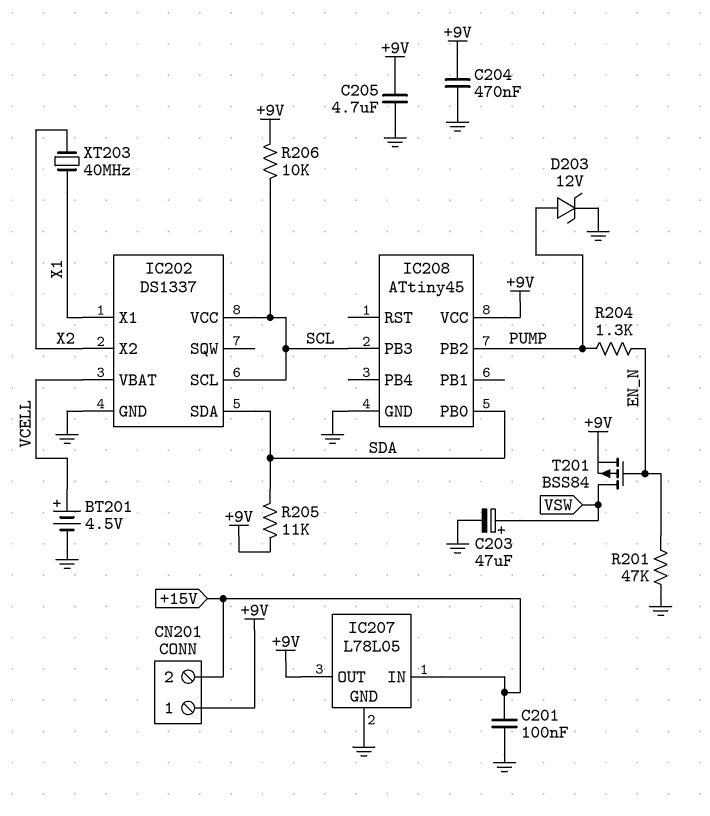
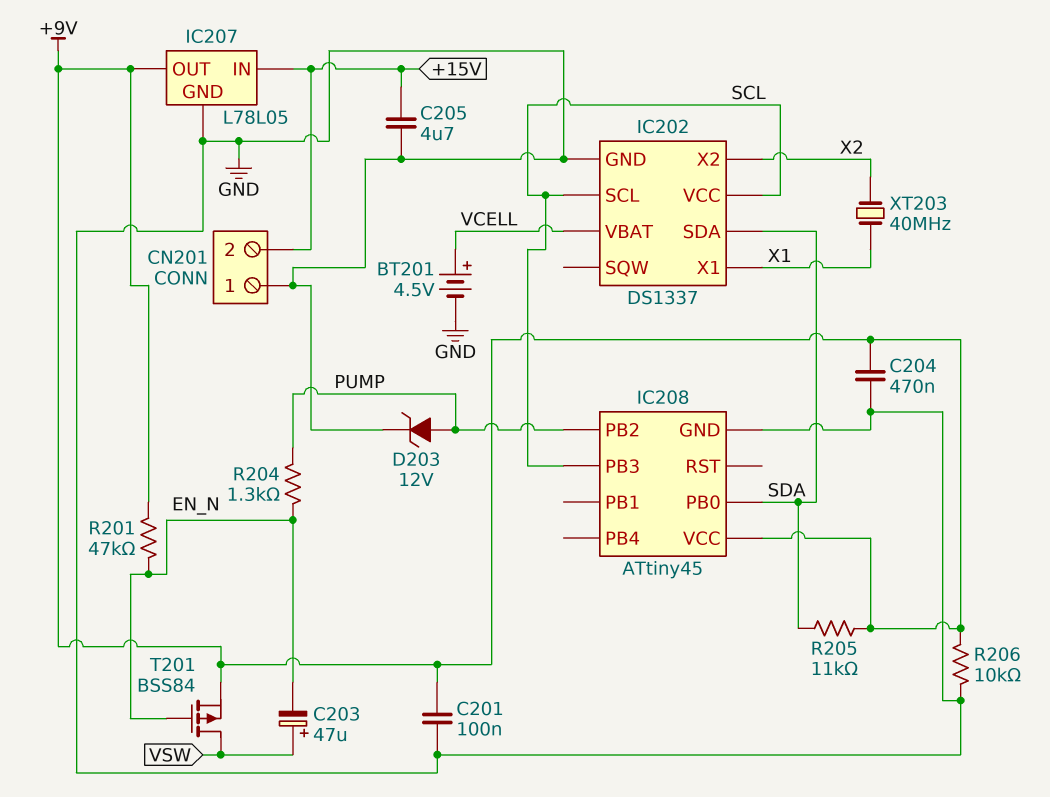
C201: 100nF (+15V, GND) -> 100nF (+9V, GND)
C203: 47uF (plus VSW, minus GND) -> 47uF (plus VSW, minus EN_N)
C205: 4.7uF (+9V, GND) -> 4.7uF (+15V, GND)
CN201 pin 1: +9V -> GND
R201: 47k (EN_N, GND) -> 47k (+9V, EN_N)
R206: 10k (+9V, SCL) -> 10k (+9V, GND)

